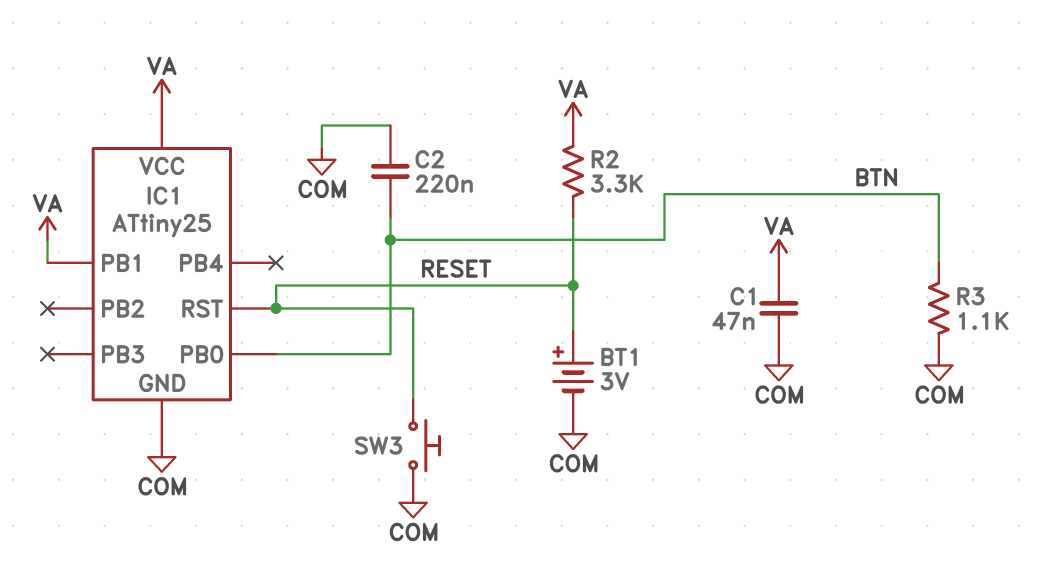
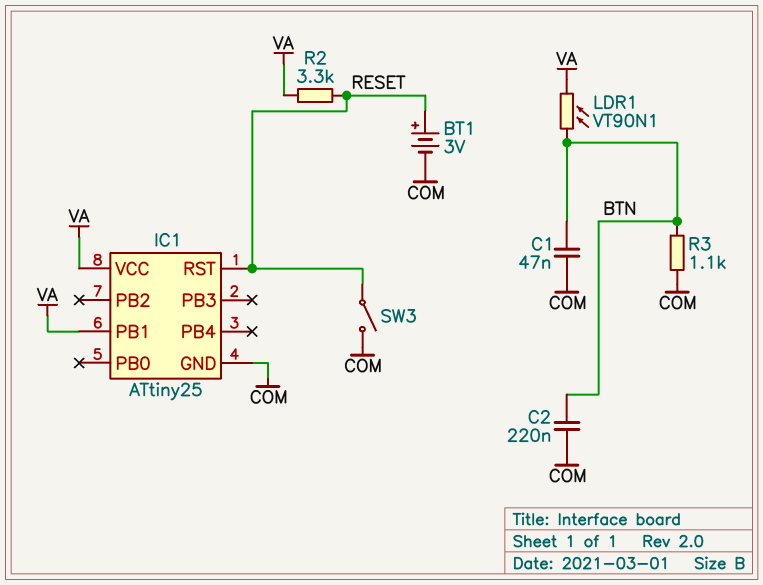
C1: 47nF (COM, VA) -> 47nF (BTN, COM)
IC1 pin PB0: BTN -> none
LDR1: none -> VT90N1 (BTN, VA)
SW3: button (COM, RESET) -> switch (COM, RESET)

